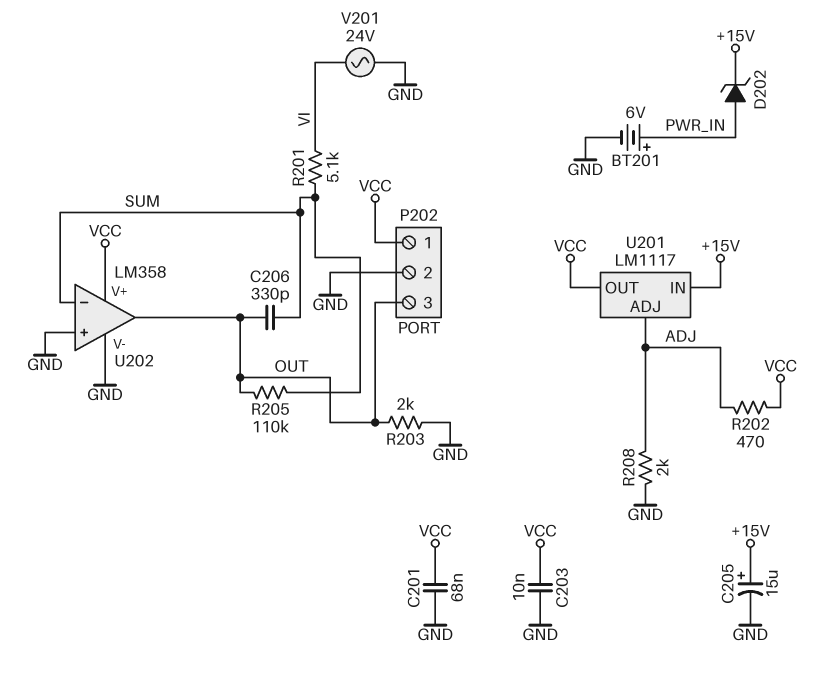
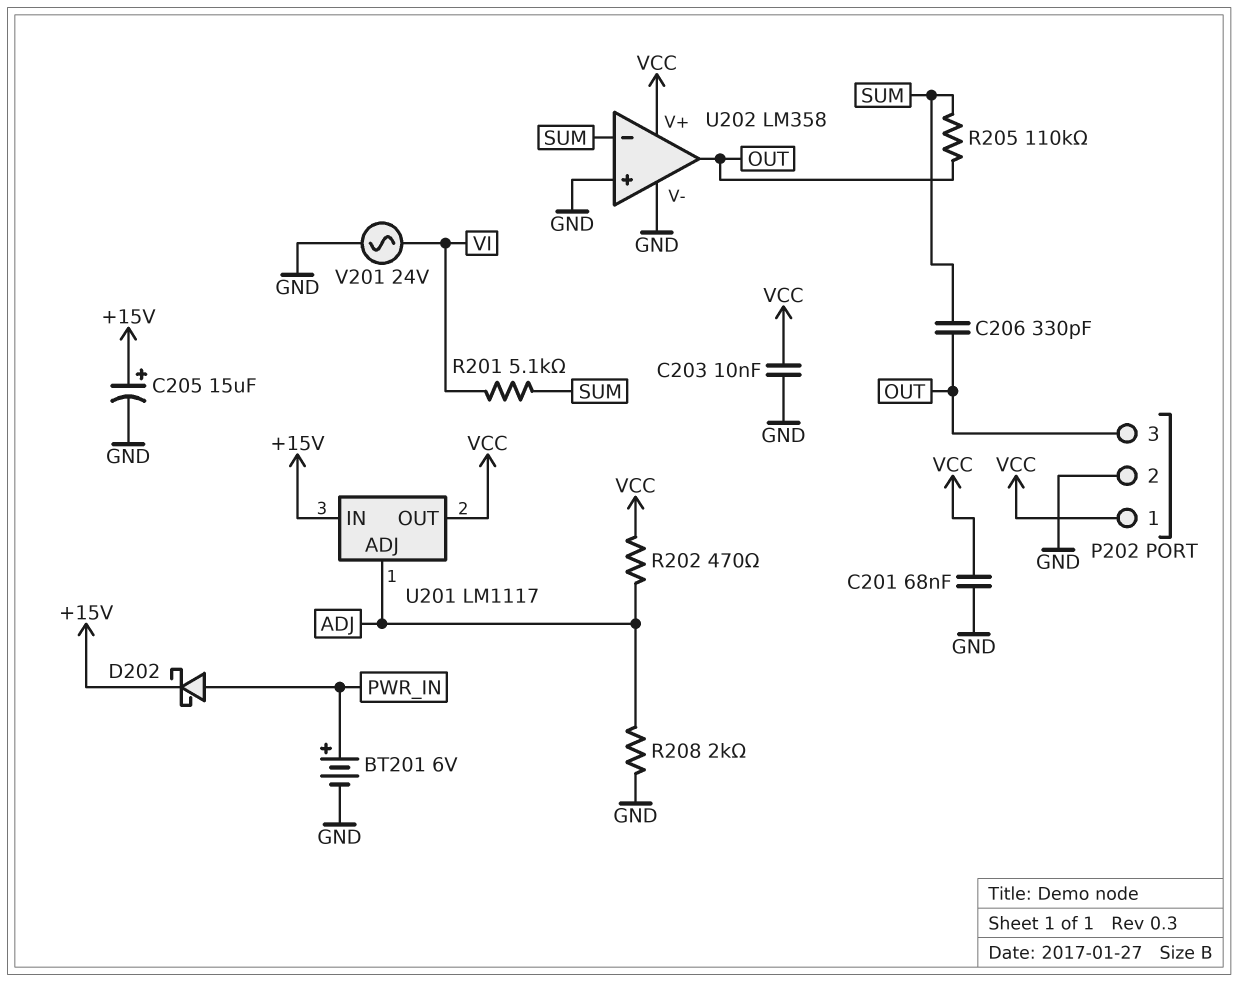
D202: zener (A PWR_IN, K +15V) -> schottky (A PWR_IN, K +15V)
R203: 2k (GND, OUT) -> none

